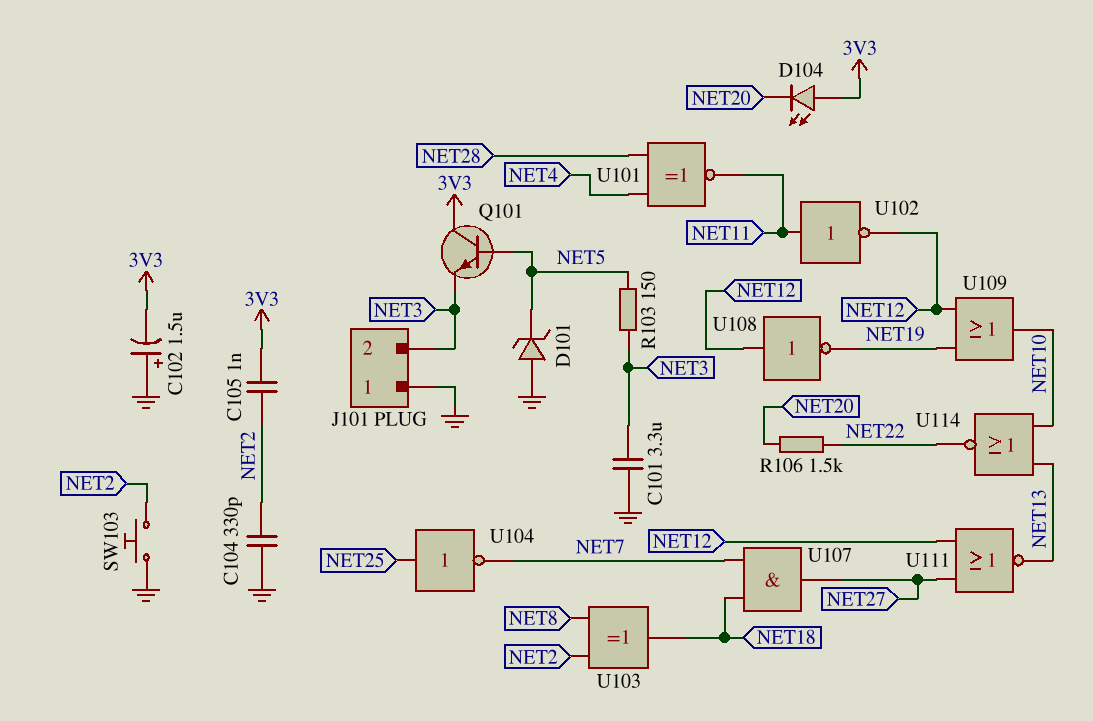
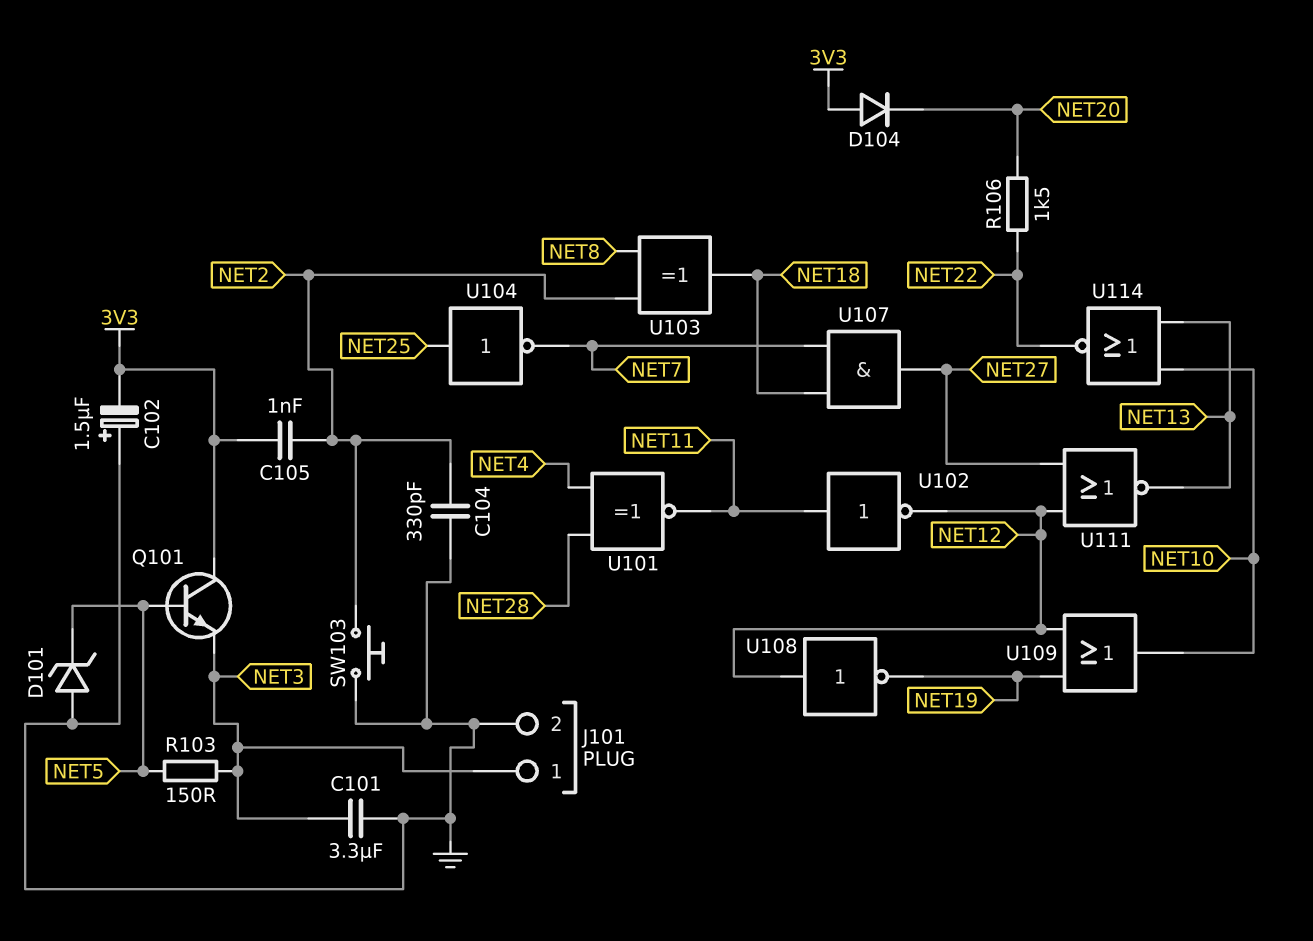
D104: LED (A 3V3, K NET20) -> diode (A 3V3, K NET20)
J101 pin 1: GND -> NET3
J101 pin 2: NET3 -> GND

